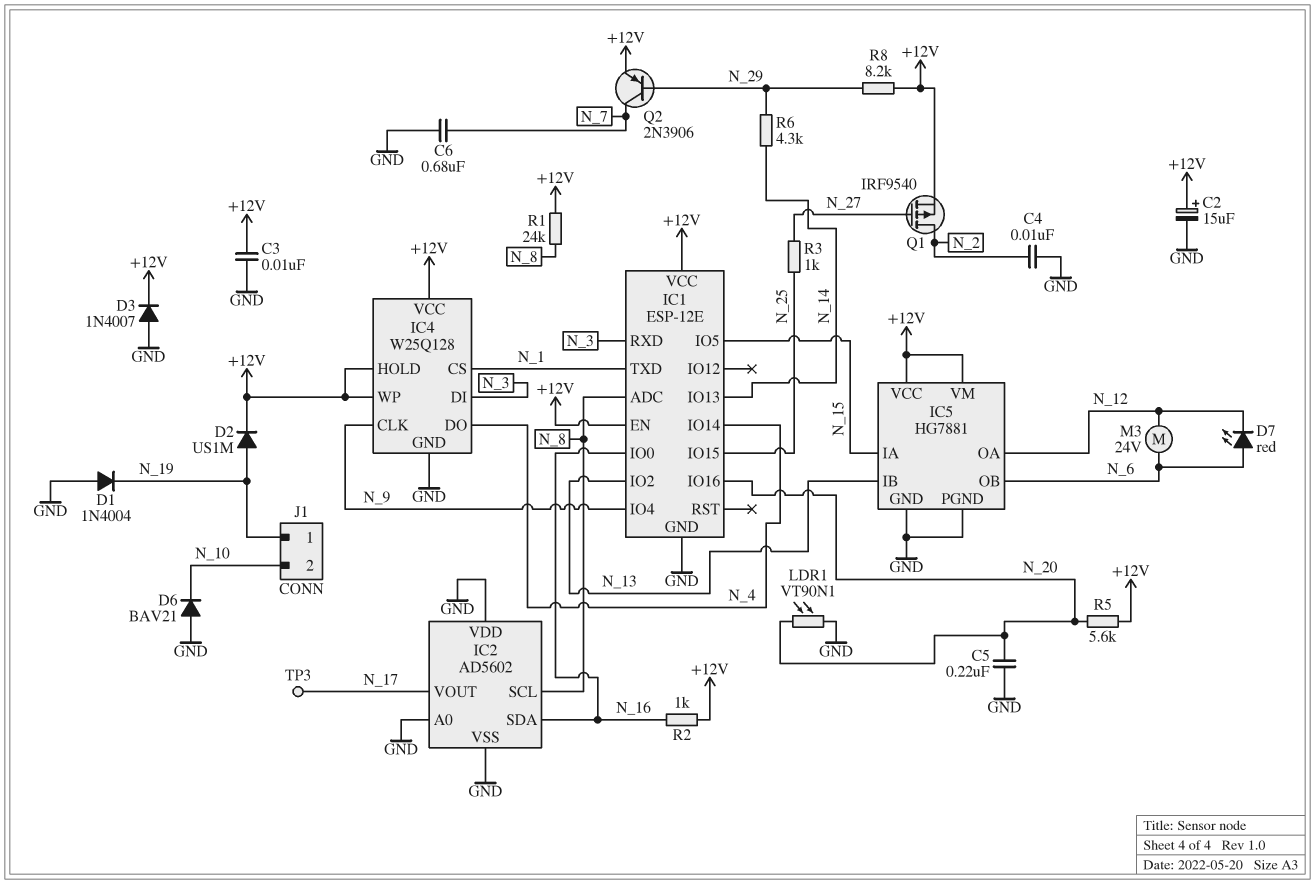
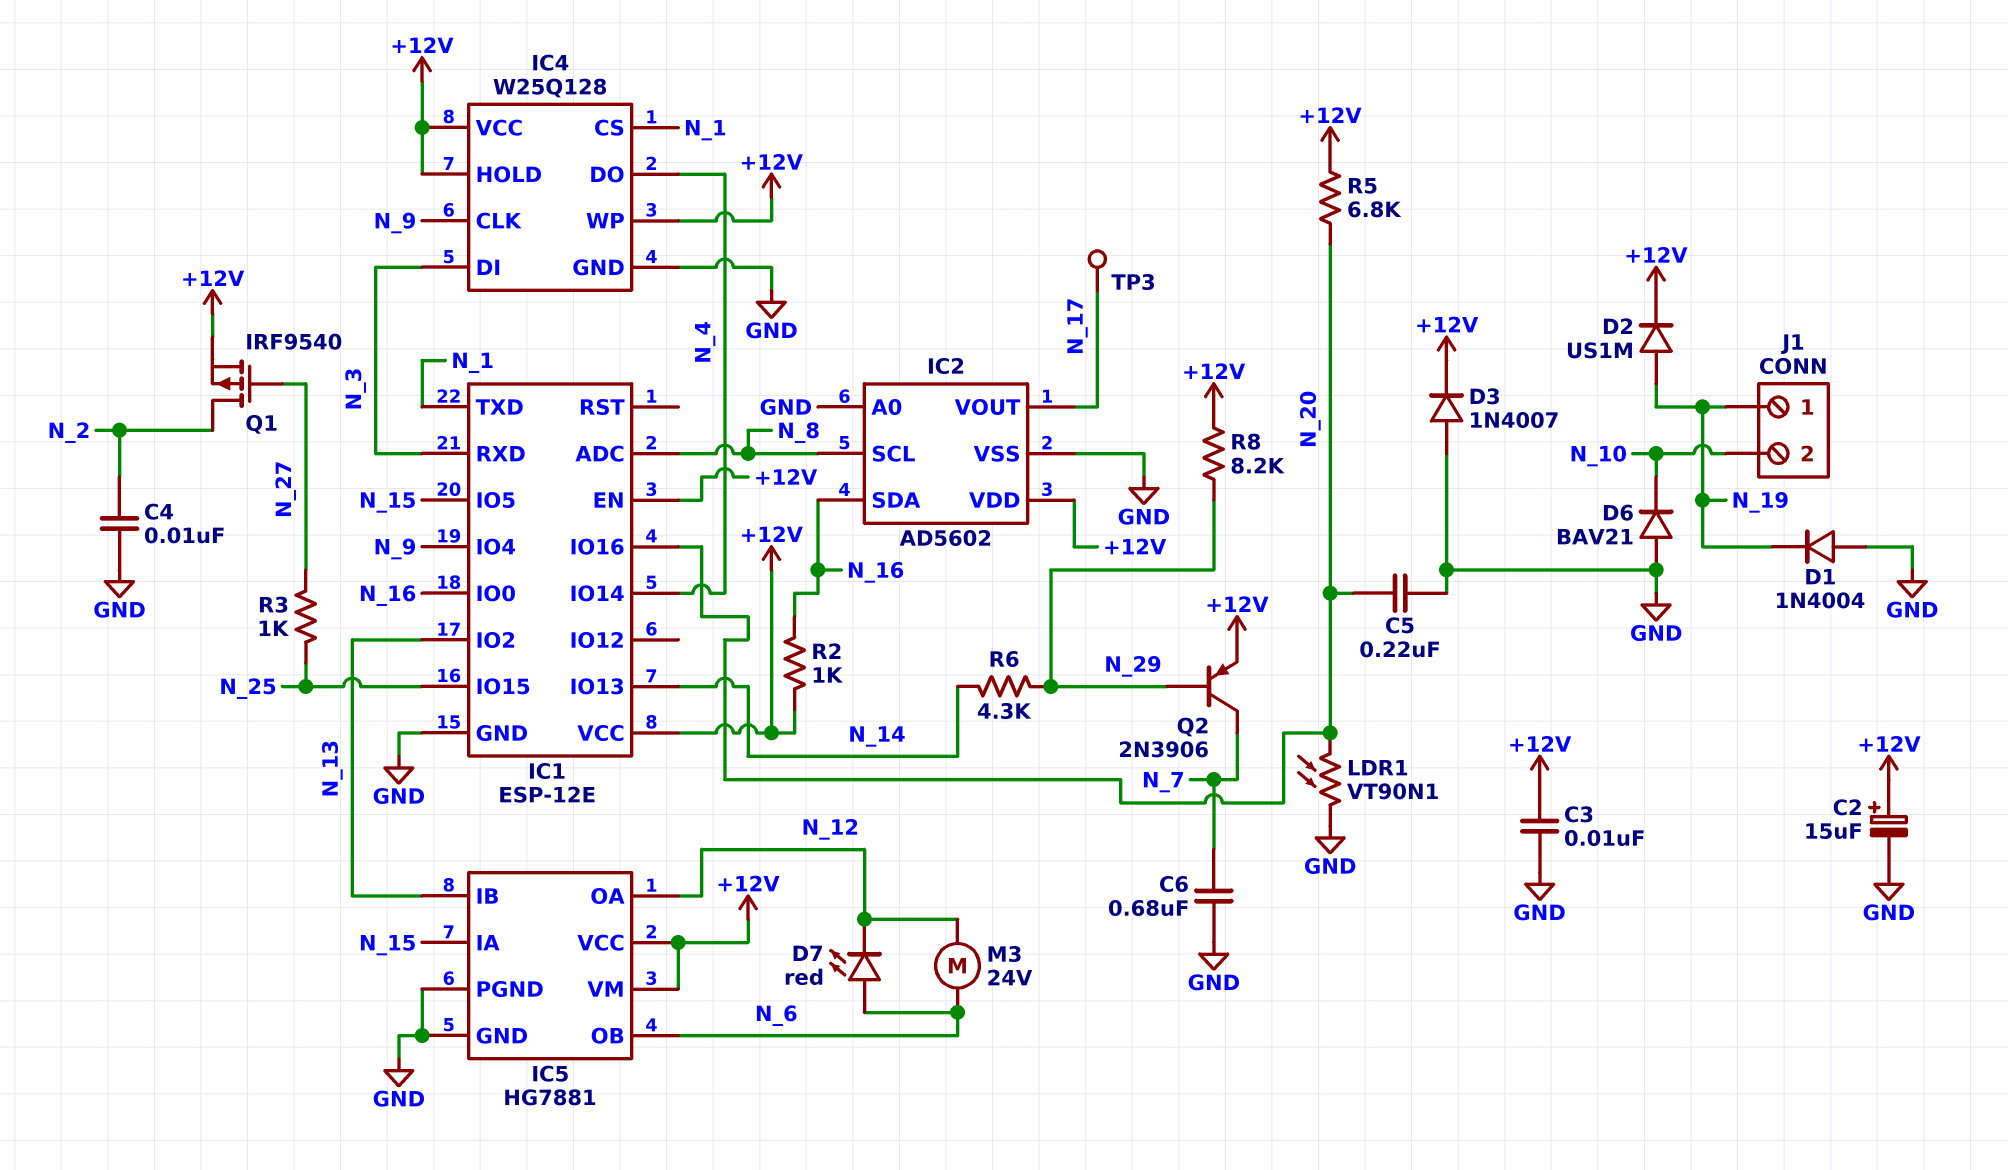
IC2 pin VDD: GND -> +12V
R1: 24k (+12V, N_8) -> none
R5: 5.6k (+12V, N_20) -> 6.8k (+12V, N_20)

